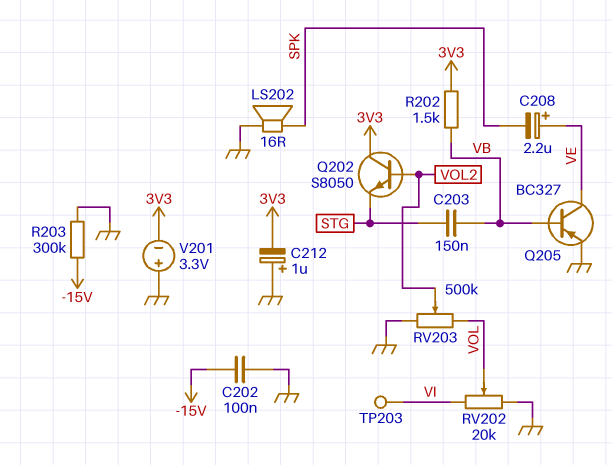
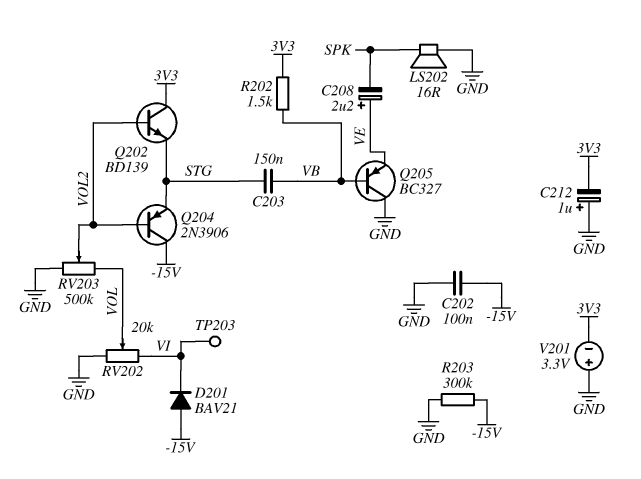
D201: none -> diode BAV21 (A -15V, K VI)
Q202: NPN S8050 (B VOL2, C 3V3, E STG) -> NPN BD139 (B VOL2, C 3V3, E STG)
Q204: none -> PNP 2N3906 (B VOL2, C -15V, E STG)
Q205: PNP BC327 (B VB, C VE, E GND) -> PNP BC327 (B VB, C GND, E VE)

